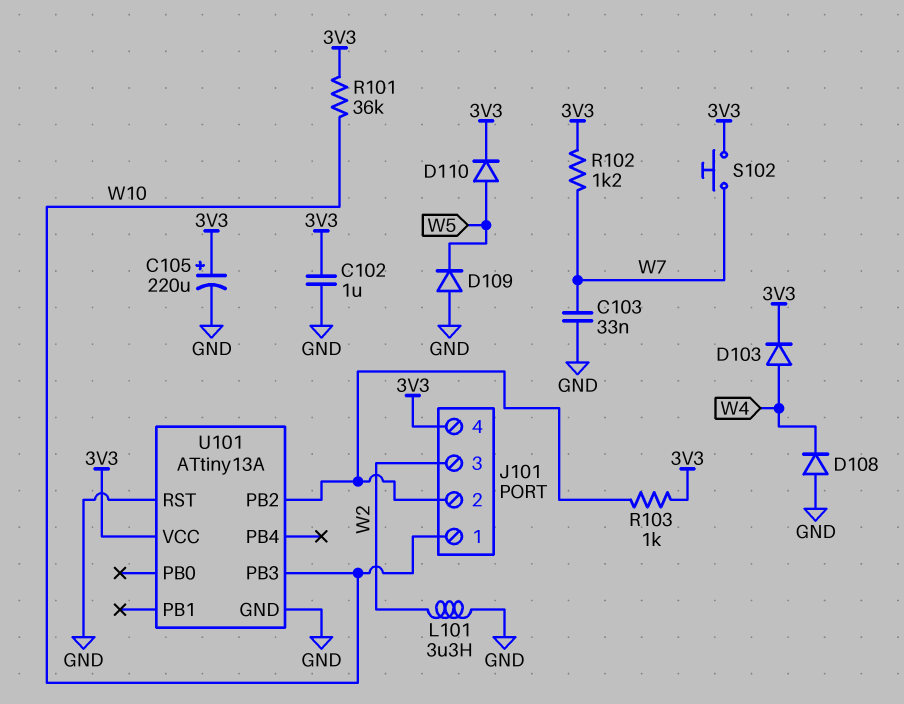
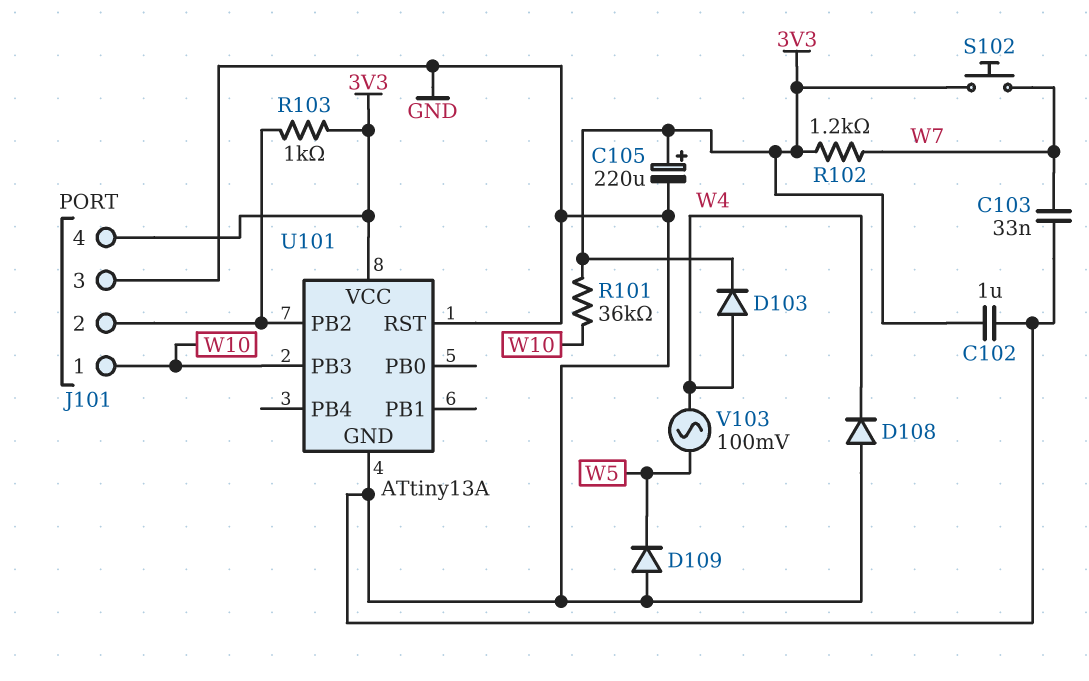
D110: diode (A W5, K 3V3) -> none
J101 pin 3: W2 -> GND
L101: 3.3uH (GND, W2) -> none
V103: none -> AC 100mV (W4, W5)

